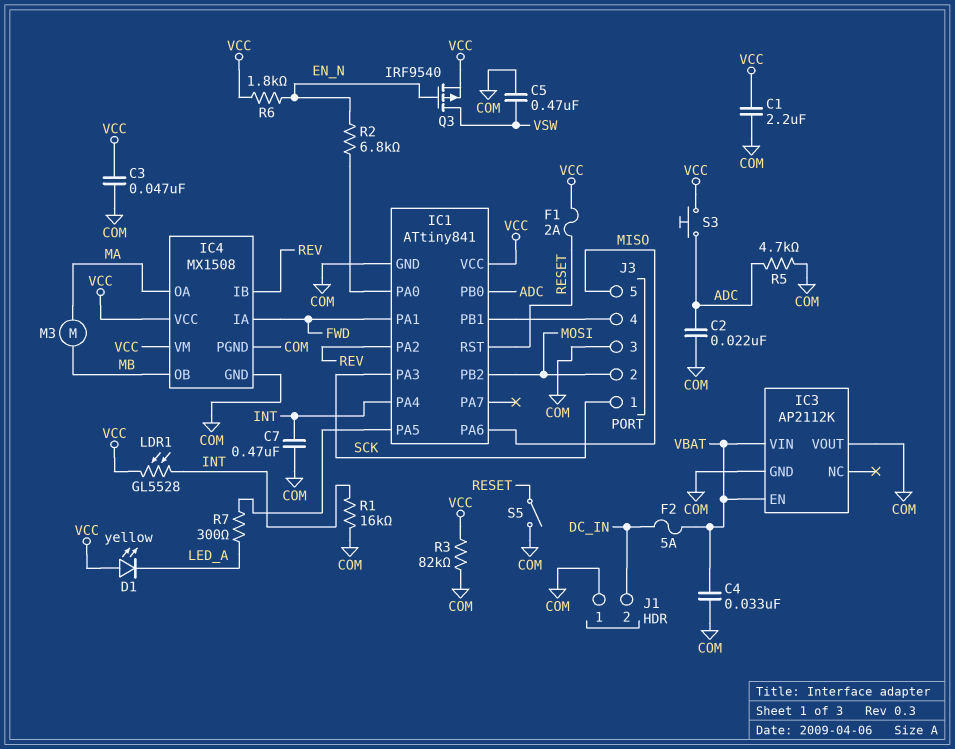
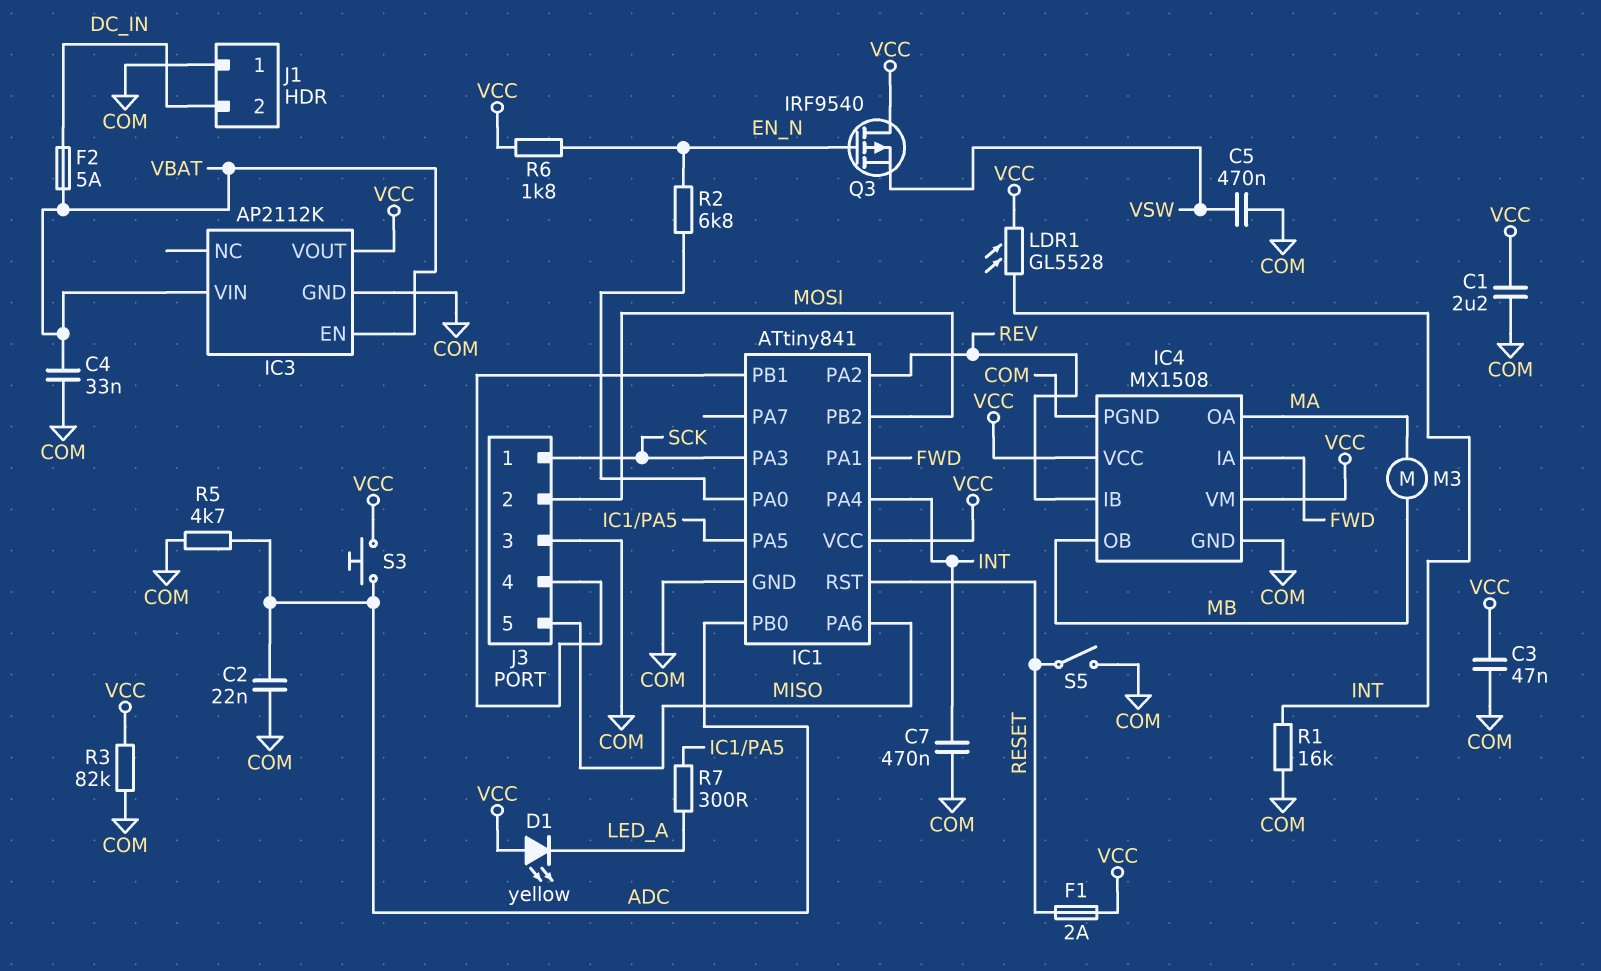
IC3 pin VOUT: COM -> VCC
Q3: PMOS IRF9540 (G EN_N, D VSW, S VCC) -> PMOS IRF9540 (G EN_N, D VCC, S VSW)

